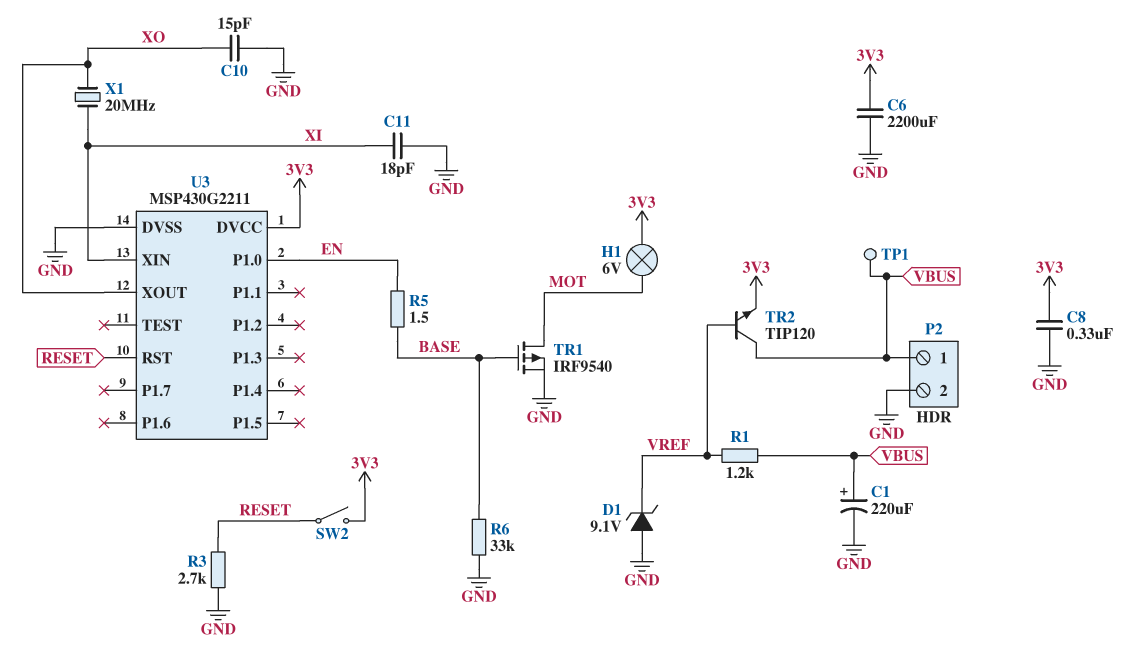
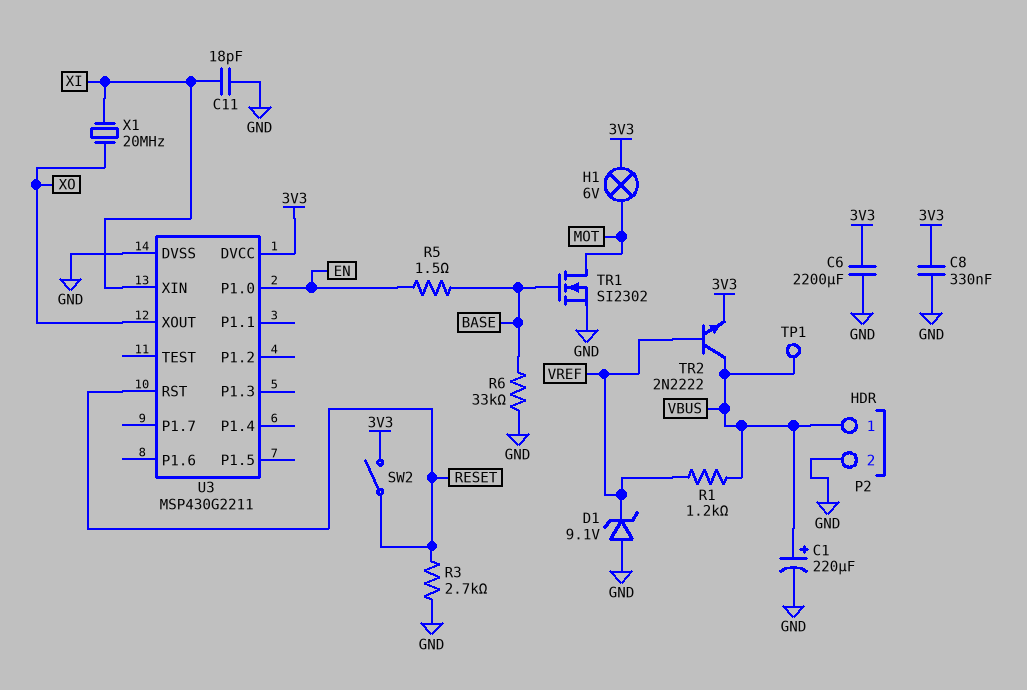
C10: 15pF (GND, XO) -> none
TR1: PMOS IRF9540 (G BASE, D MOT, S GND) -> NMOS SI2302 (G BASE, D MOT, S GND)
TR2: NPN TIP120 (B VREF, C VBUS, E 3V3) -> NPN 2N2222 (B VREF, C VBUS, E 3V3)

